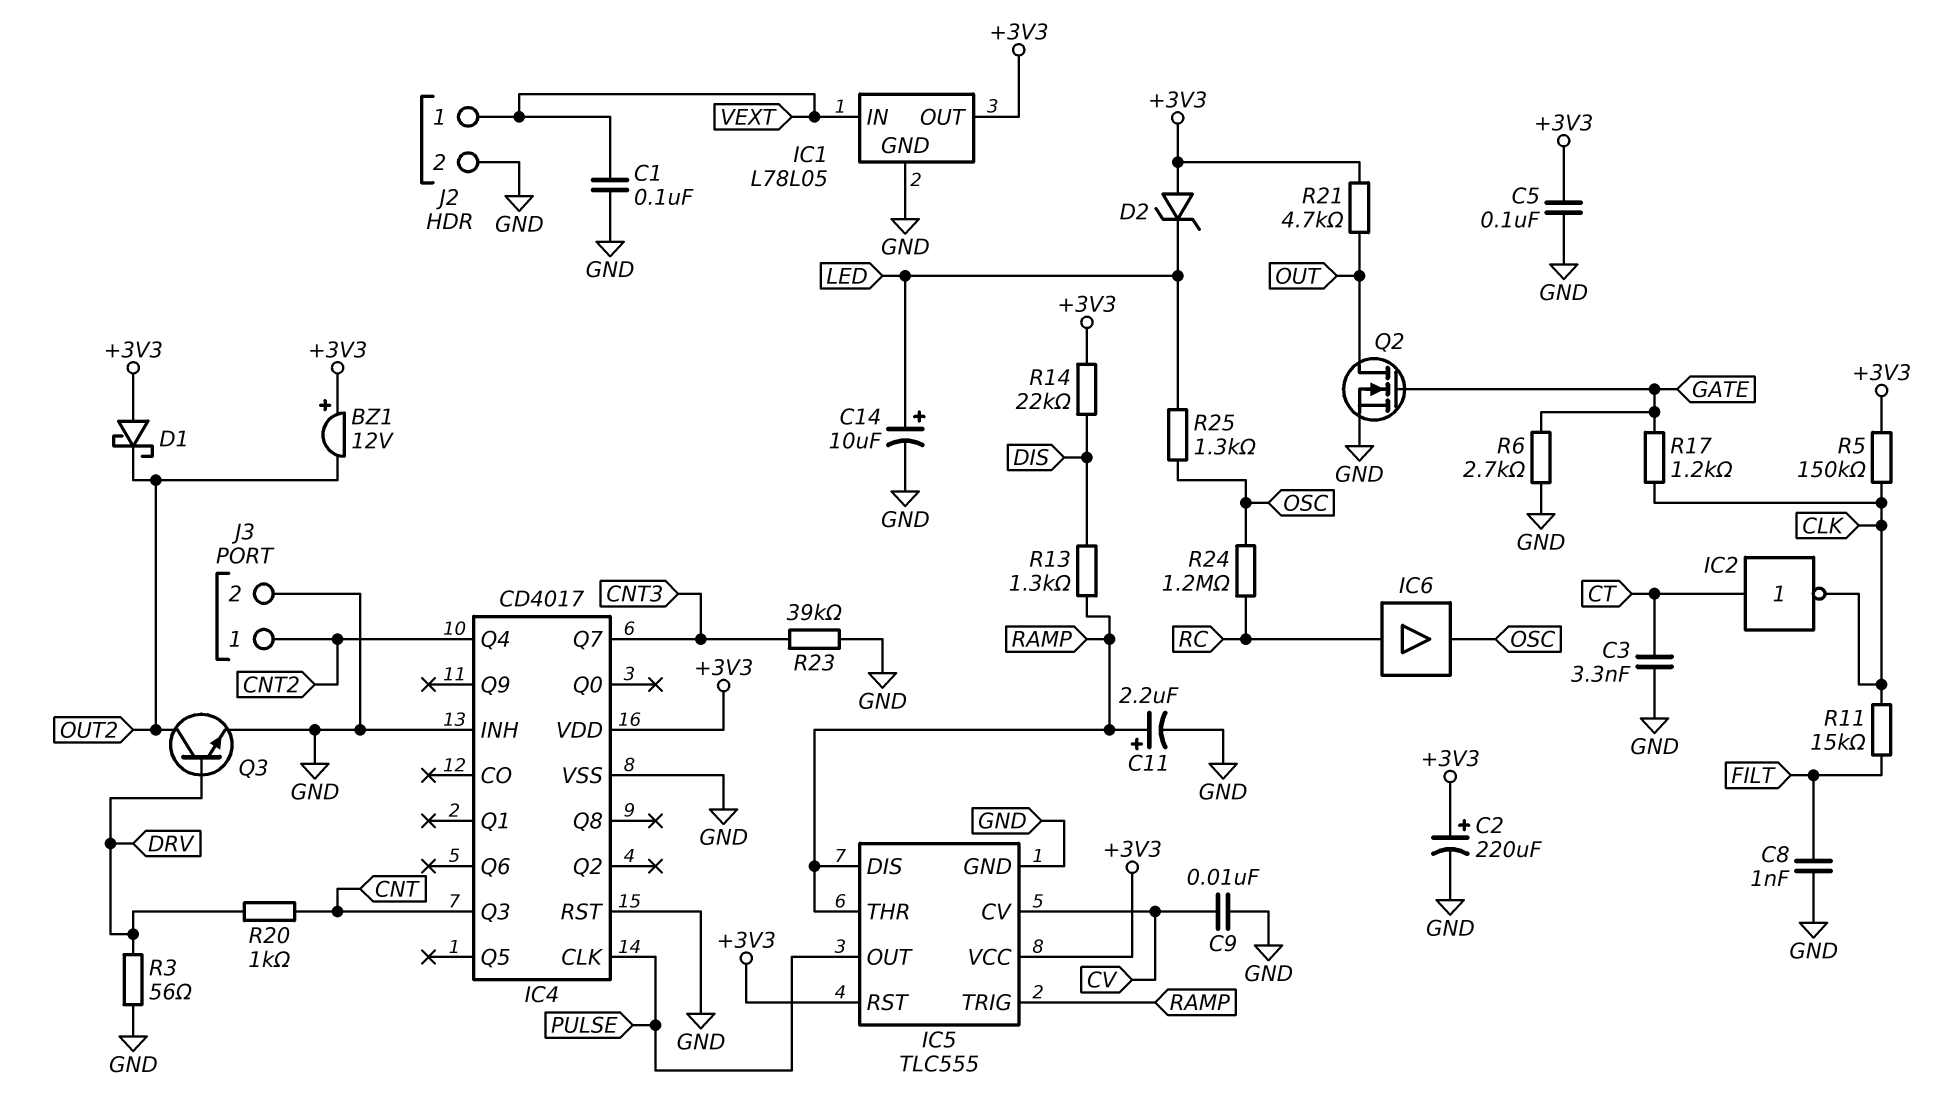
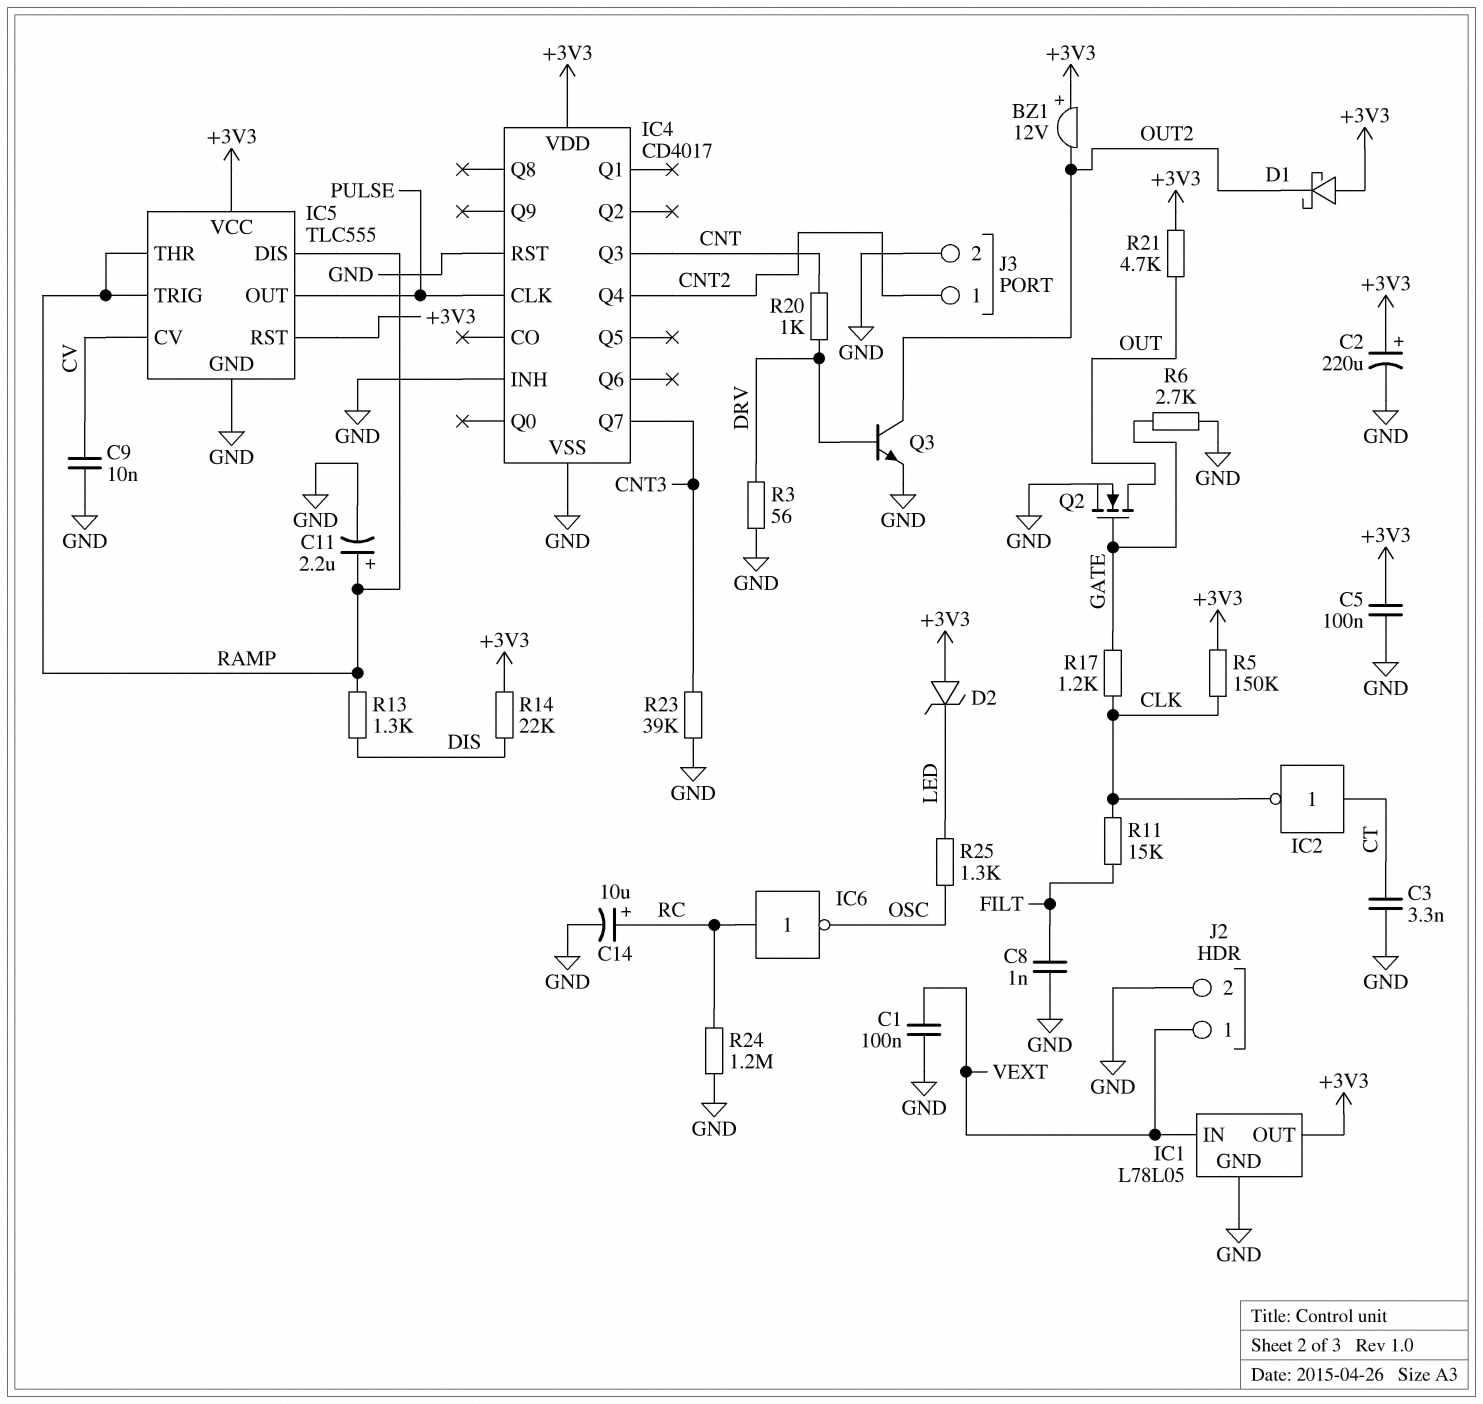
C14: 10uF (plus LED, minus GND) -> 10uF (plus RC, minus GND)
IC6: buffer (in RC, out OSC) -> NOT (in RC, out OSC)
R24: 1.2M (OSC, RC) -> 1.2M (GND, RC)

